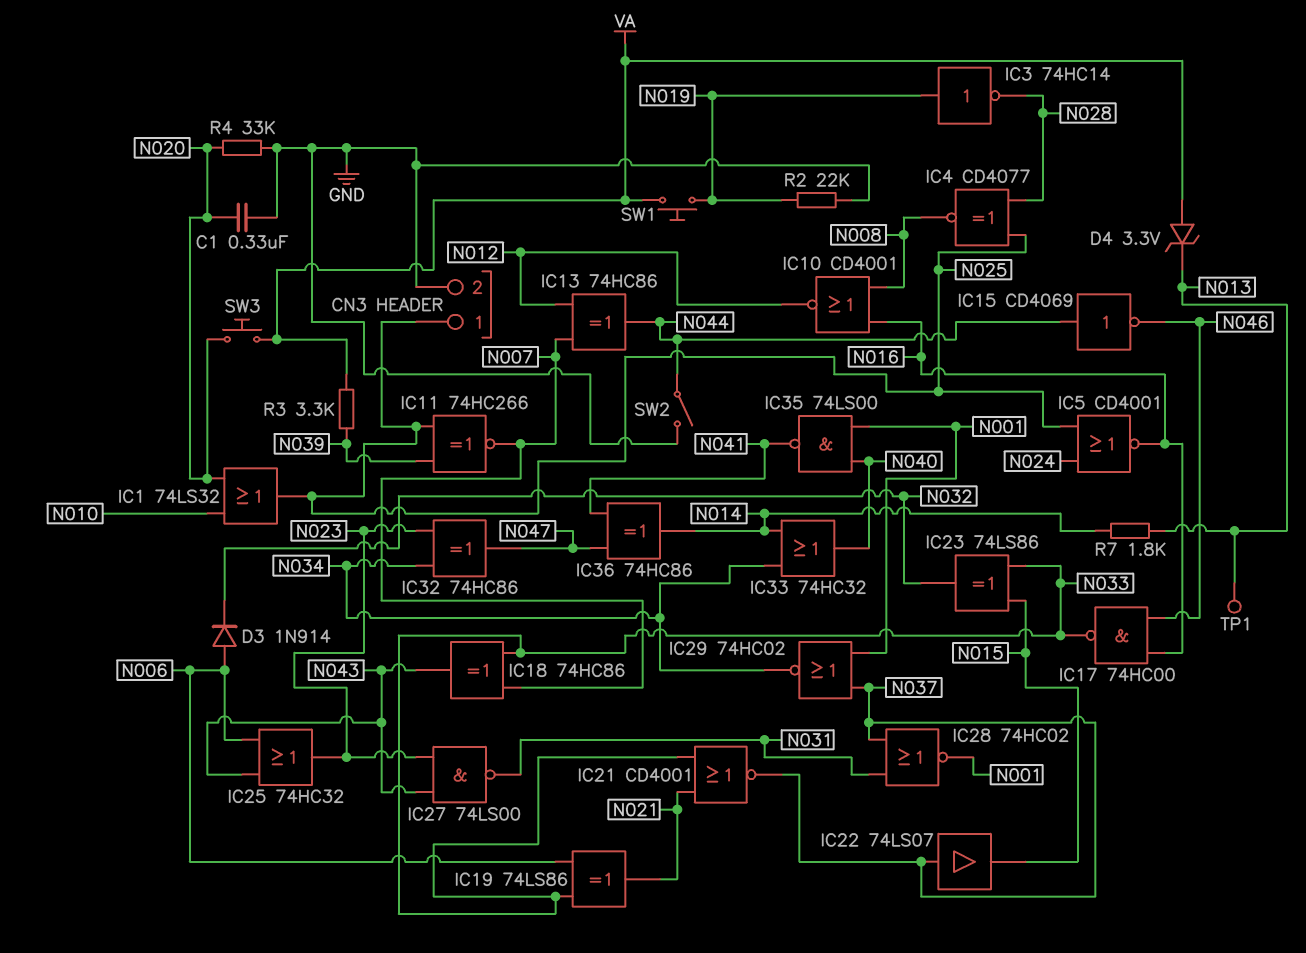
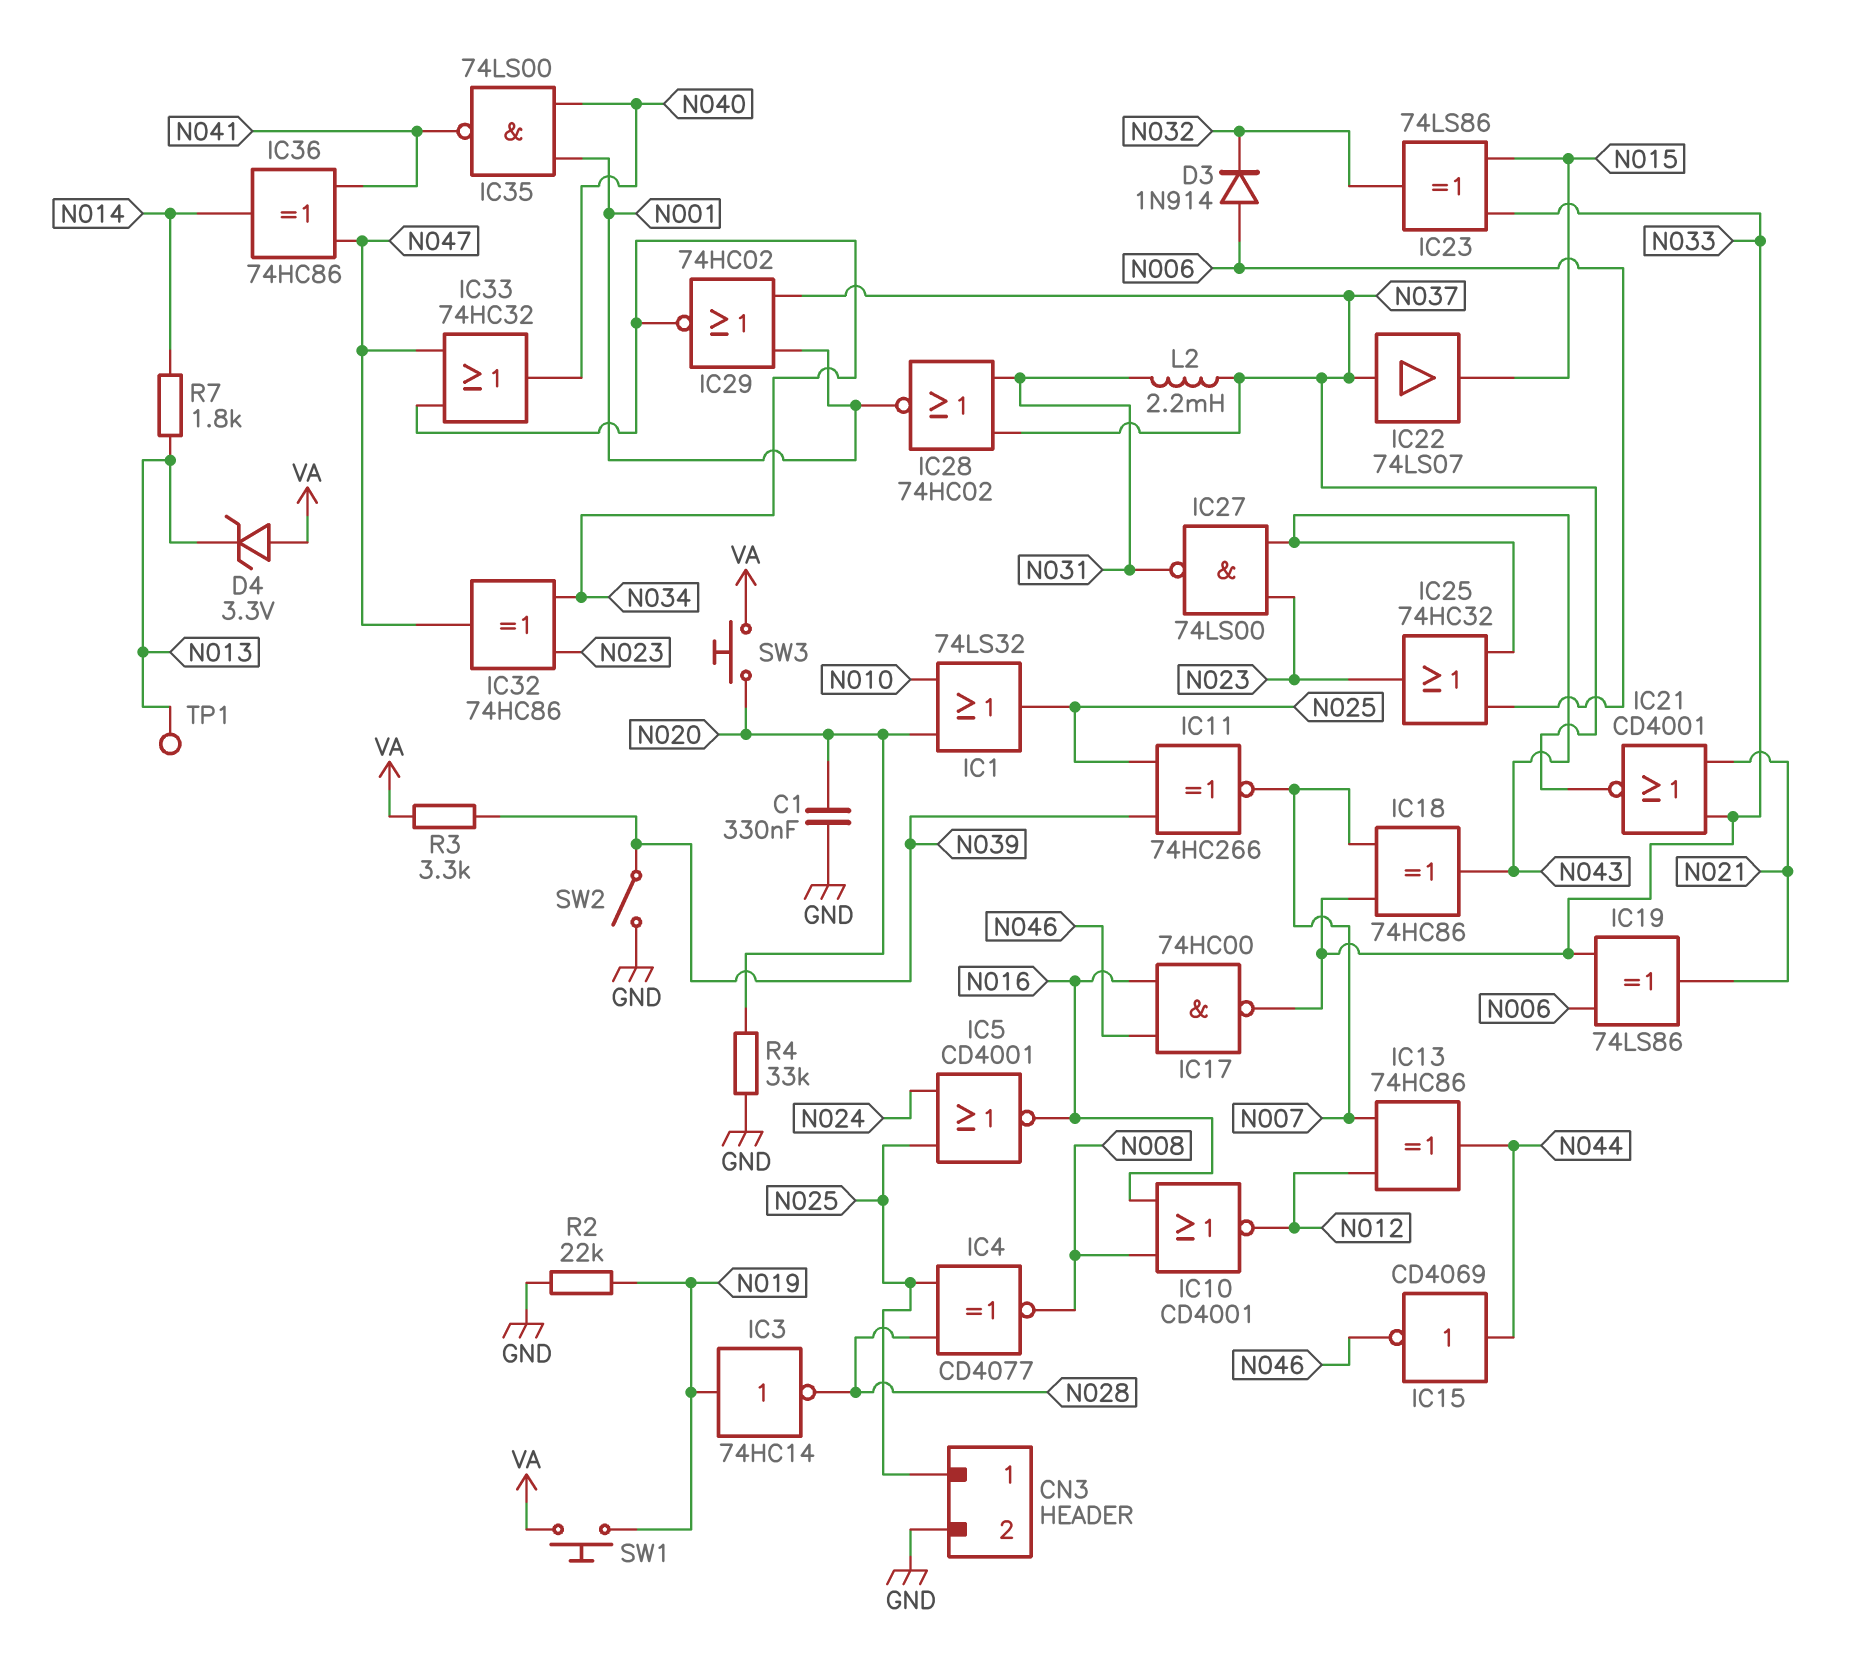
IC33: OR 74HC32 (in N014, in N034, out N040) -> OR 74HC32 (in N034, in N047, out N040)
L2: none -> 2.2mH (N031, N037)
SW2: switch (GND, N044) -> switch (GND, N039)

